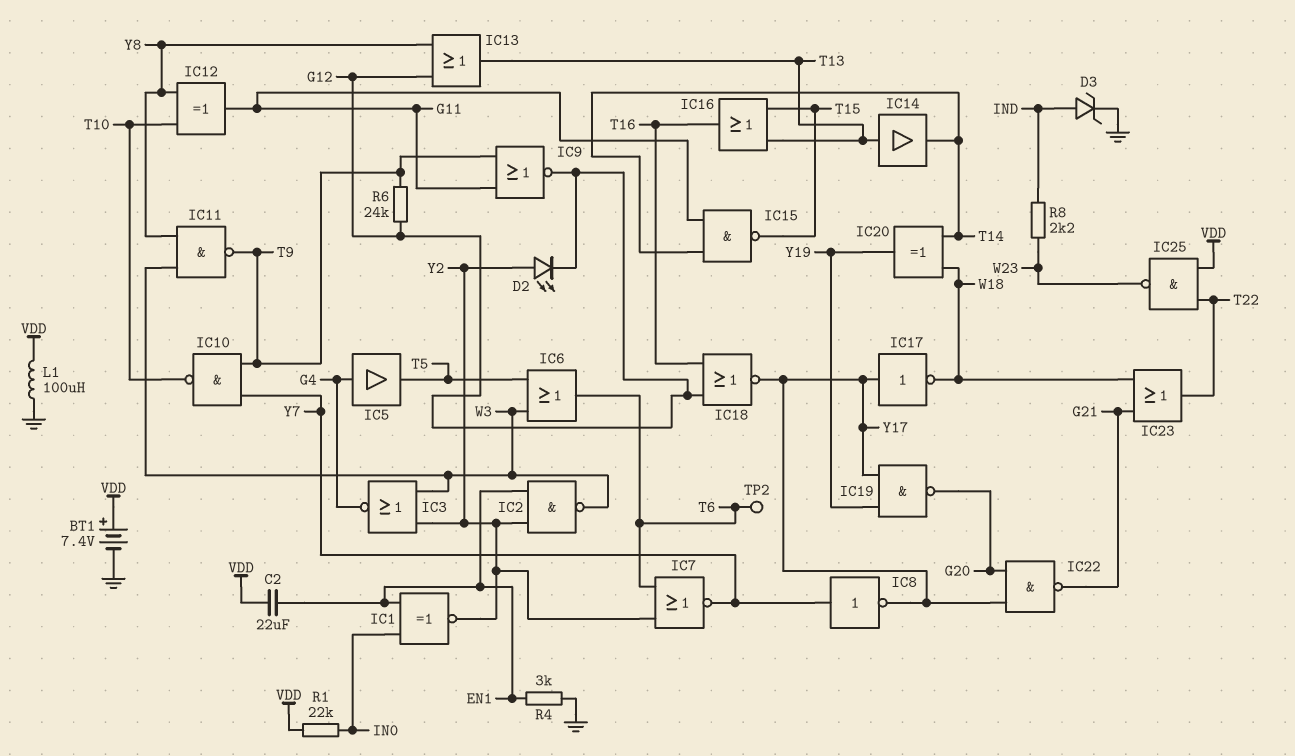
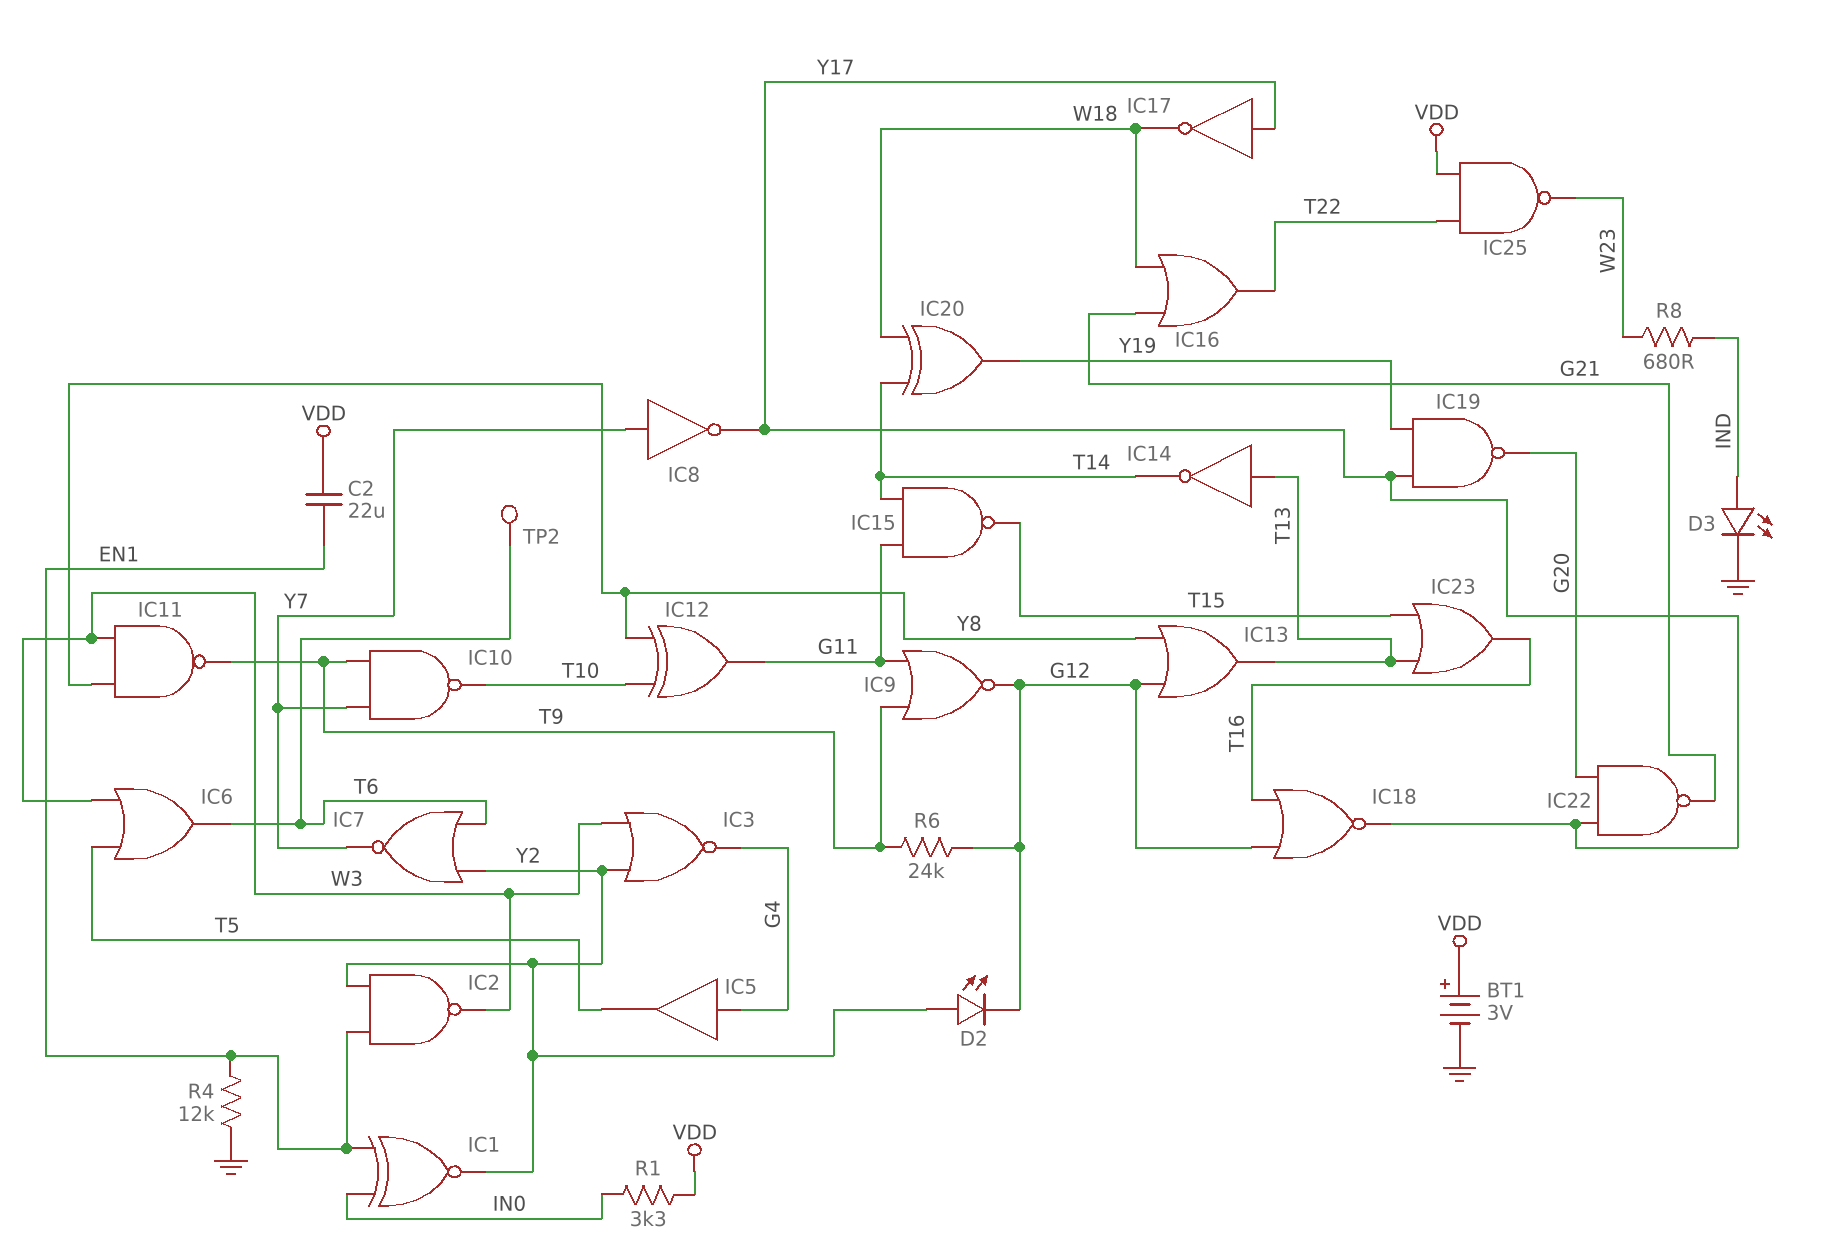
BT1: 7.4V (plus VDD, minus GND) -> 3V (plus VDD, minus GND)
D3: zener (A IND, K GND) -> LED (A IND, K GND)
IC14: buffer (in T13, out T14) -> NOT (in T13, out T14)
IC16: OR (in T13, in T15, out T16) -> OR (in G21, in W18, out T22)
IC23: OR (in G21, in W18, out T22) -> OR (in T13, in T15, out T16)
L1: 100uH (GND, VDD) -> none
R1: 22k (IN0, VDD) -> 3.3k (IN0, VDD)
R4: 3k (EN1, GND) -> 12k (EN1, GND)
R8: 2.2k (IND, W23) -> 680 (IND, W23)

